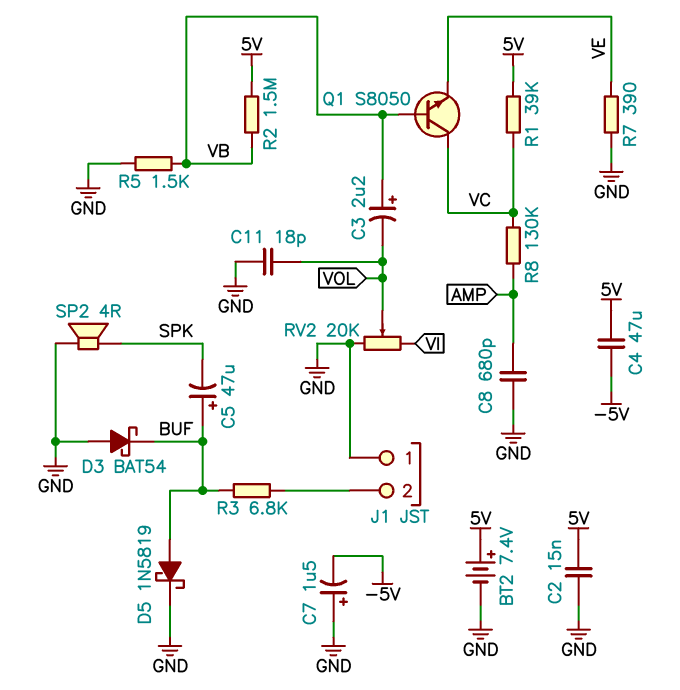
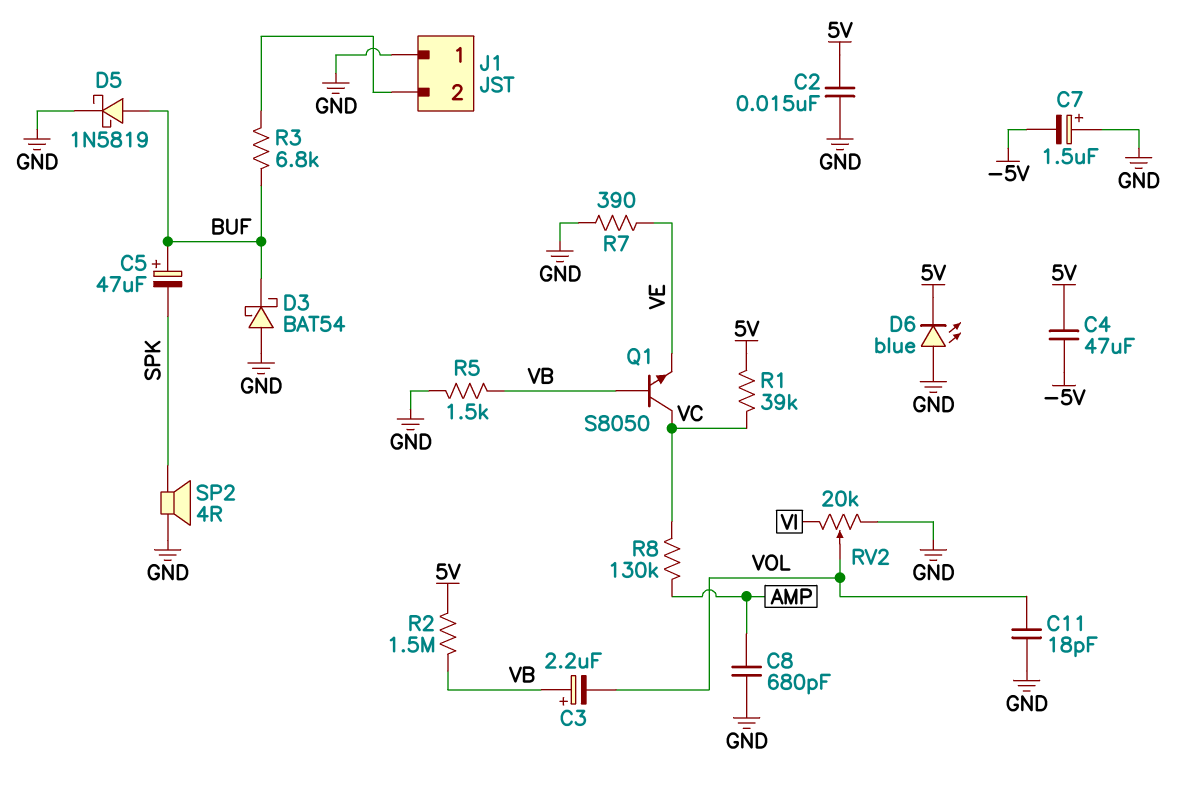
BT2: 7.4V (plus 5V, minus GND) -> none
D6: none -> LED blue (A GND, K 5V)

